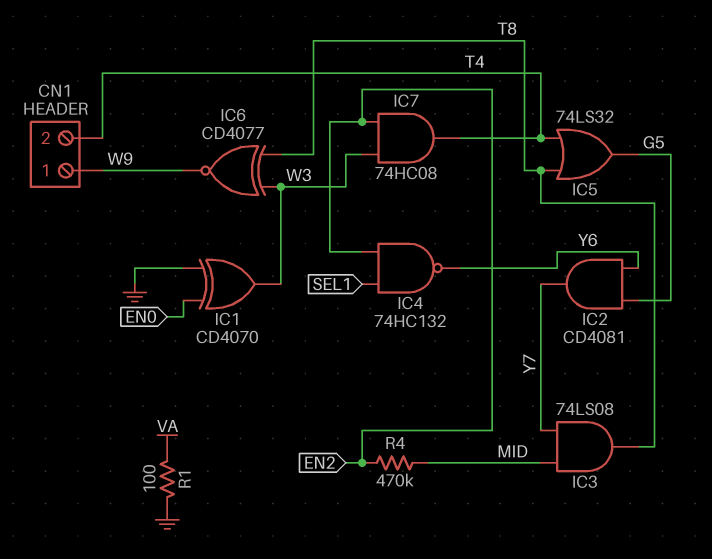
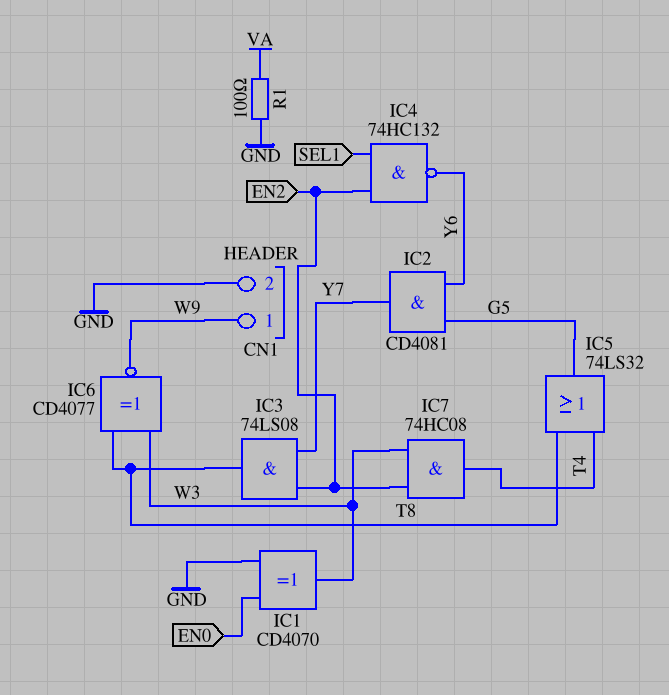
CN1 pin 2: T4 -> GND
IC3: AND 74LS08 (in MID, in Y7, out T8) -> AND 74LS08 (in EN2, in Y7, out T8)
R4: 470k (EN2, MID) -> none

